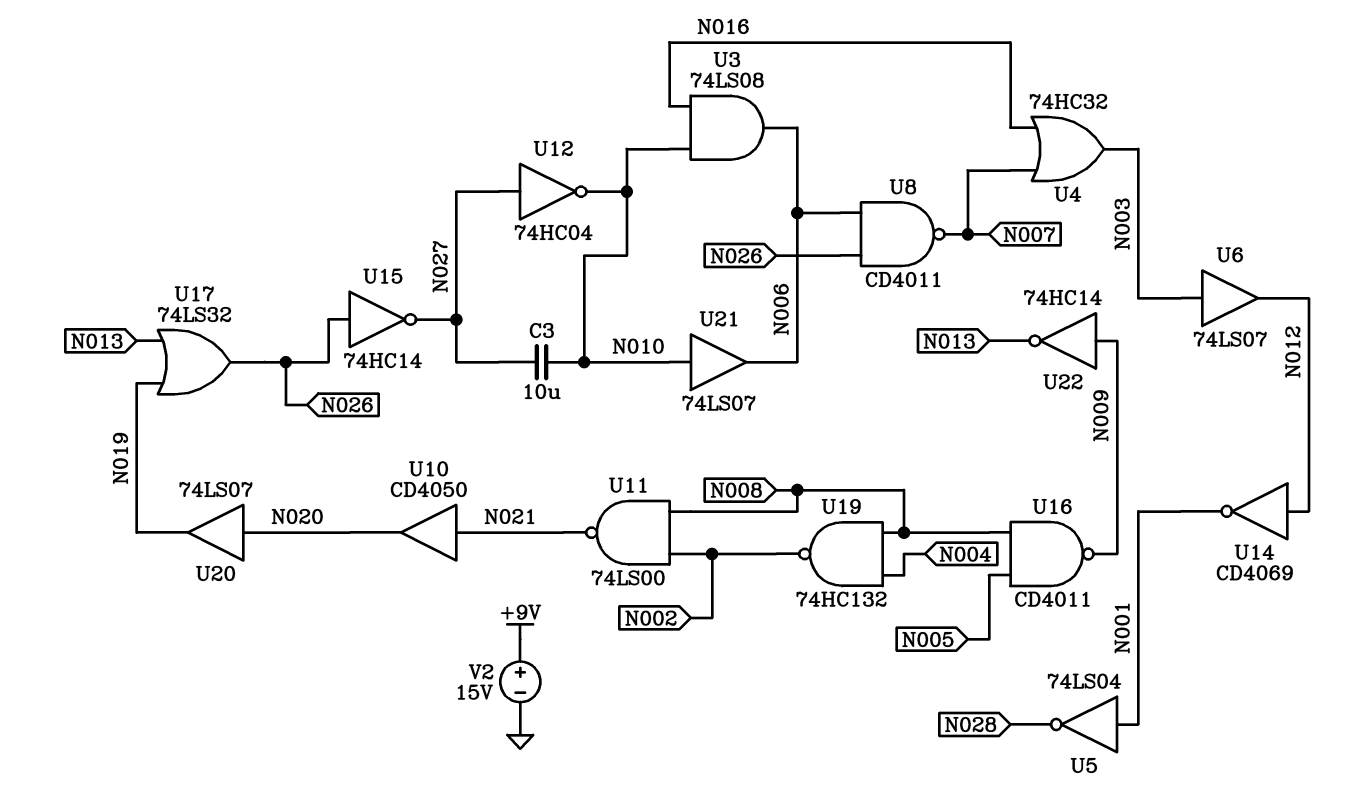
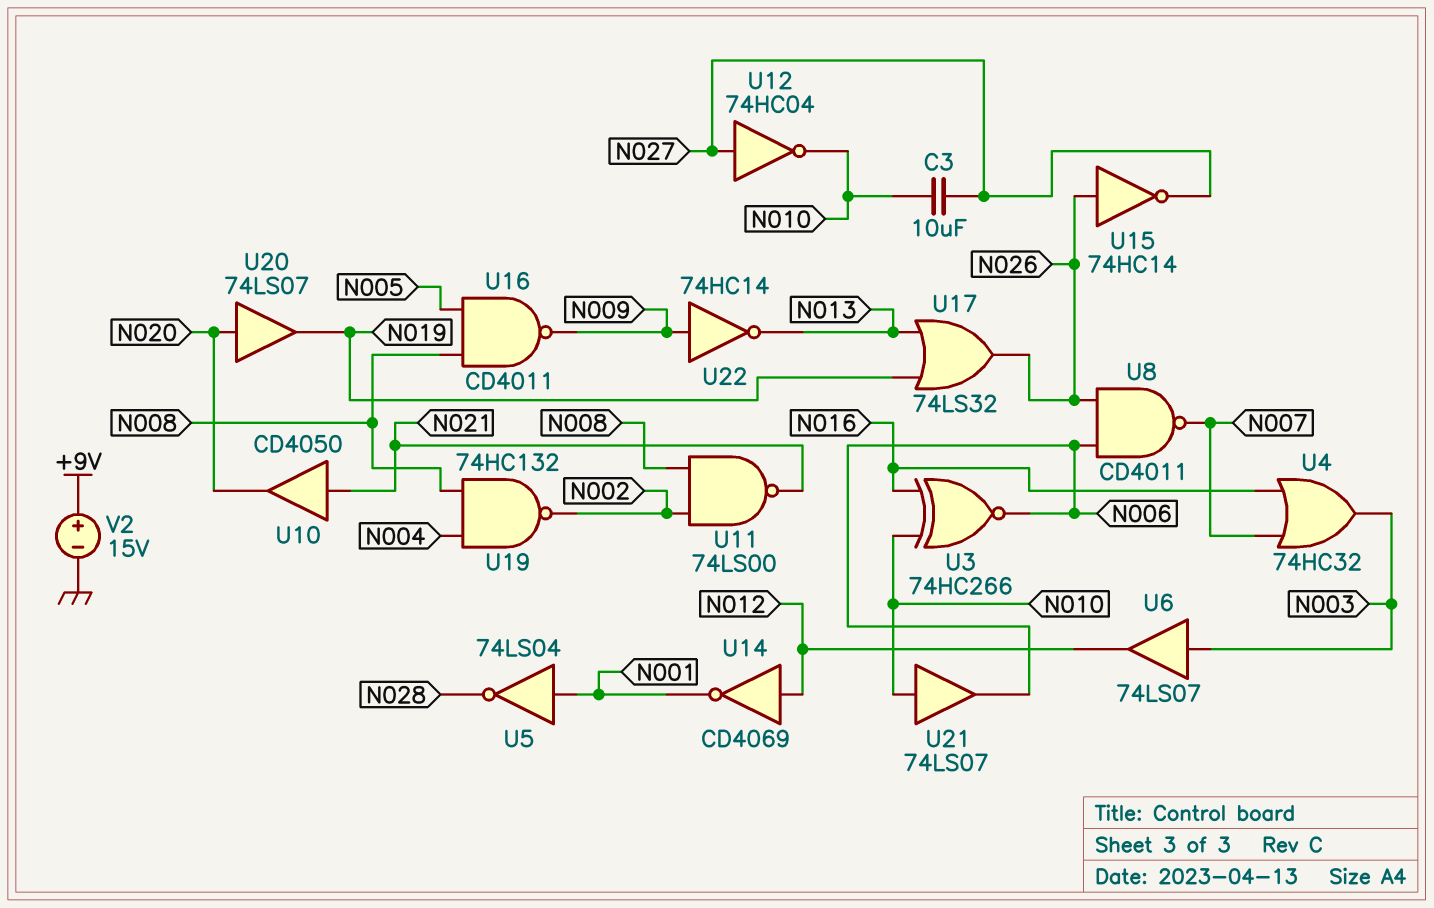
U3: AND 74LS08 (in N010, in N016, out N006) -> XNOR 74HC266 (in N010, in N016, out N006)

